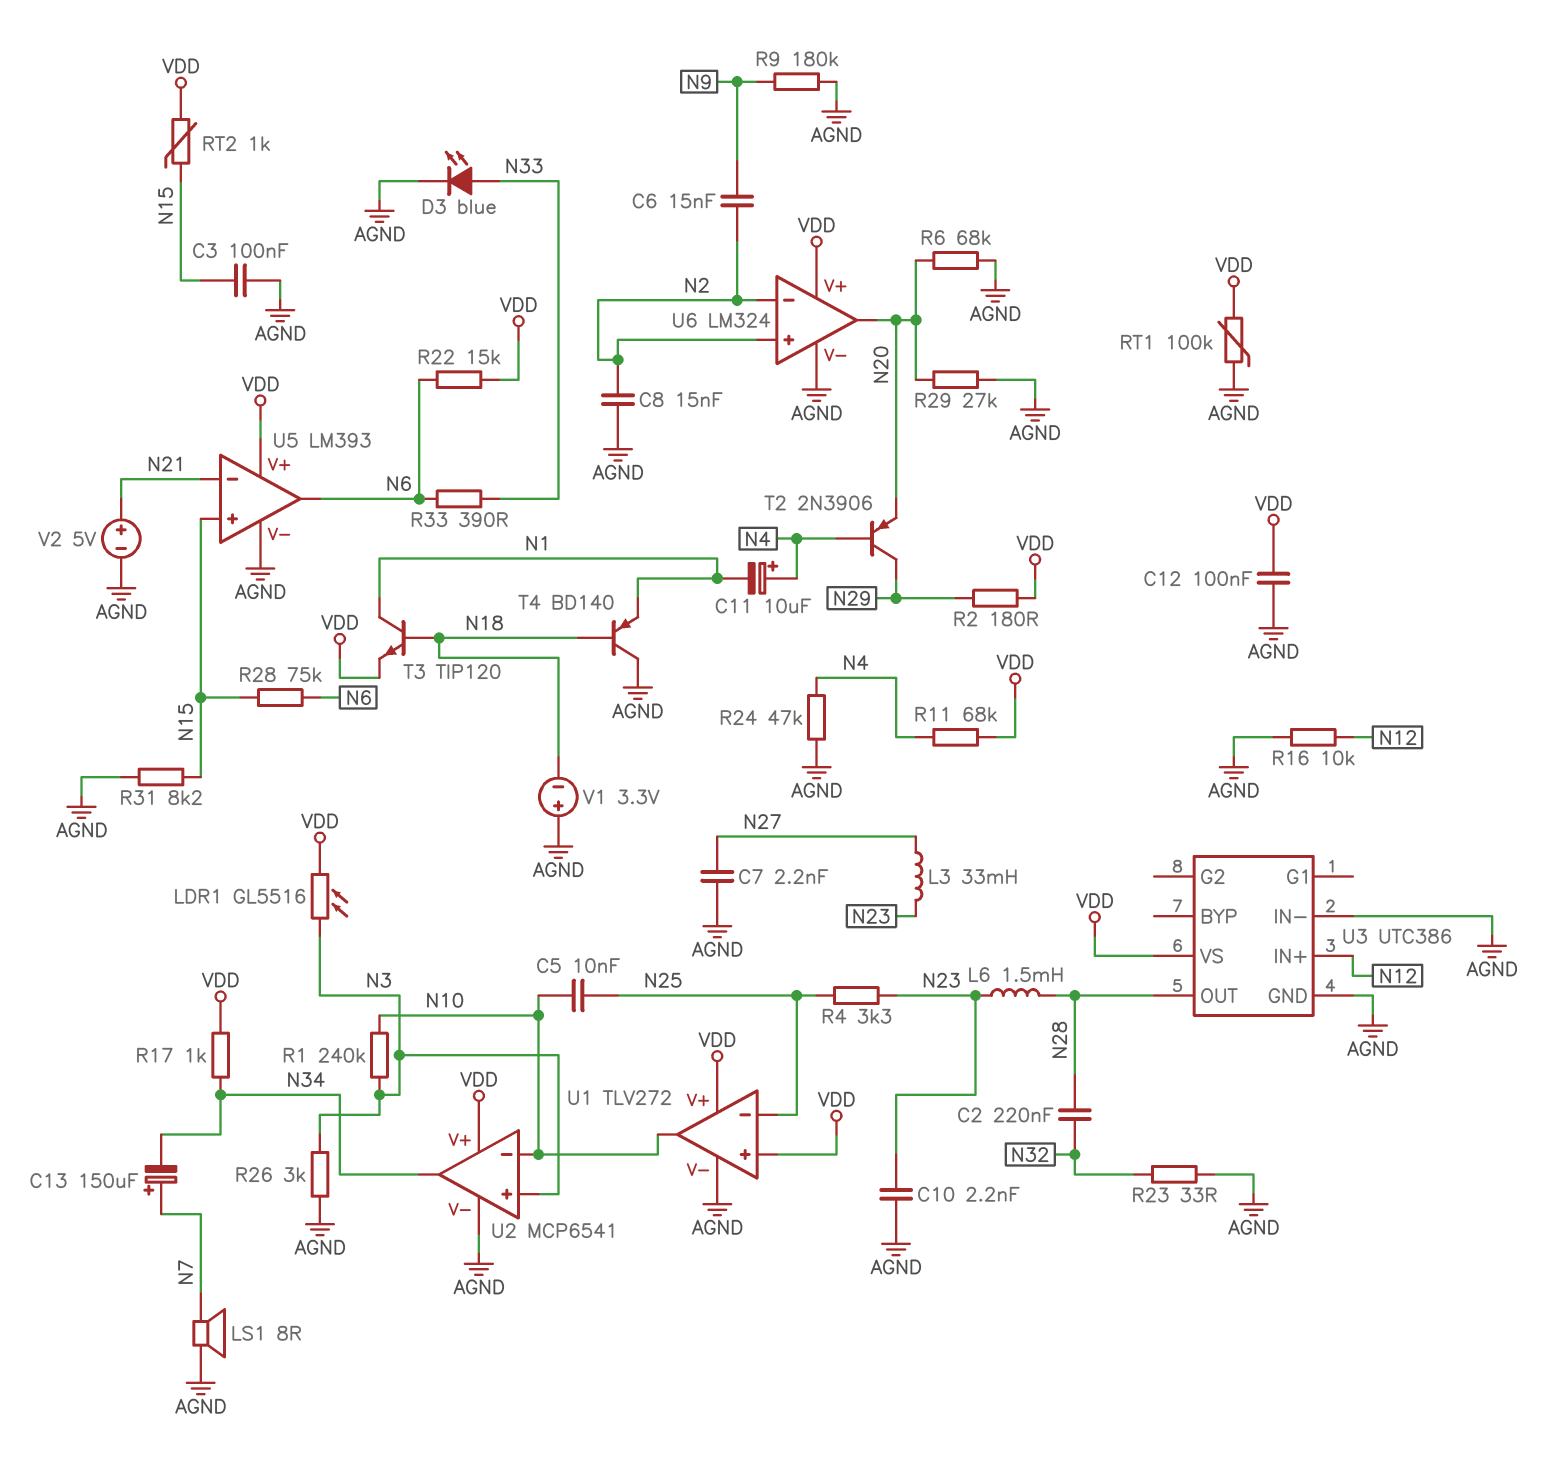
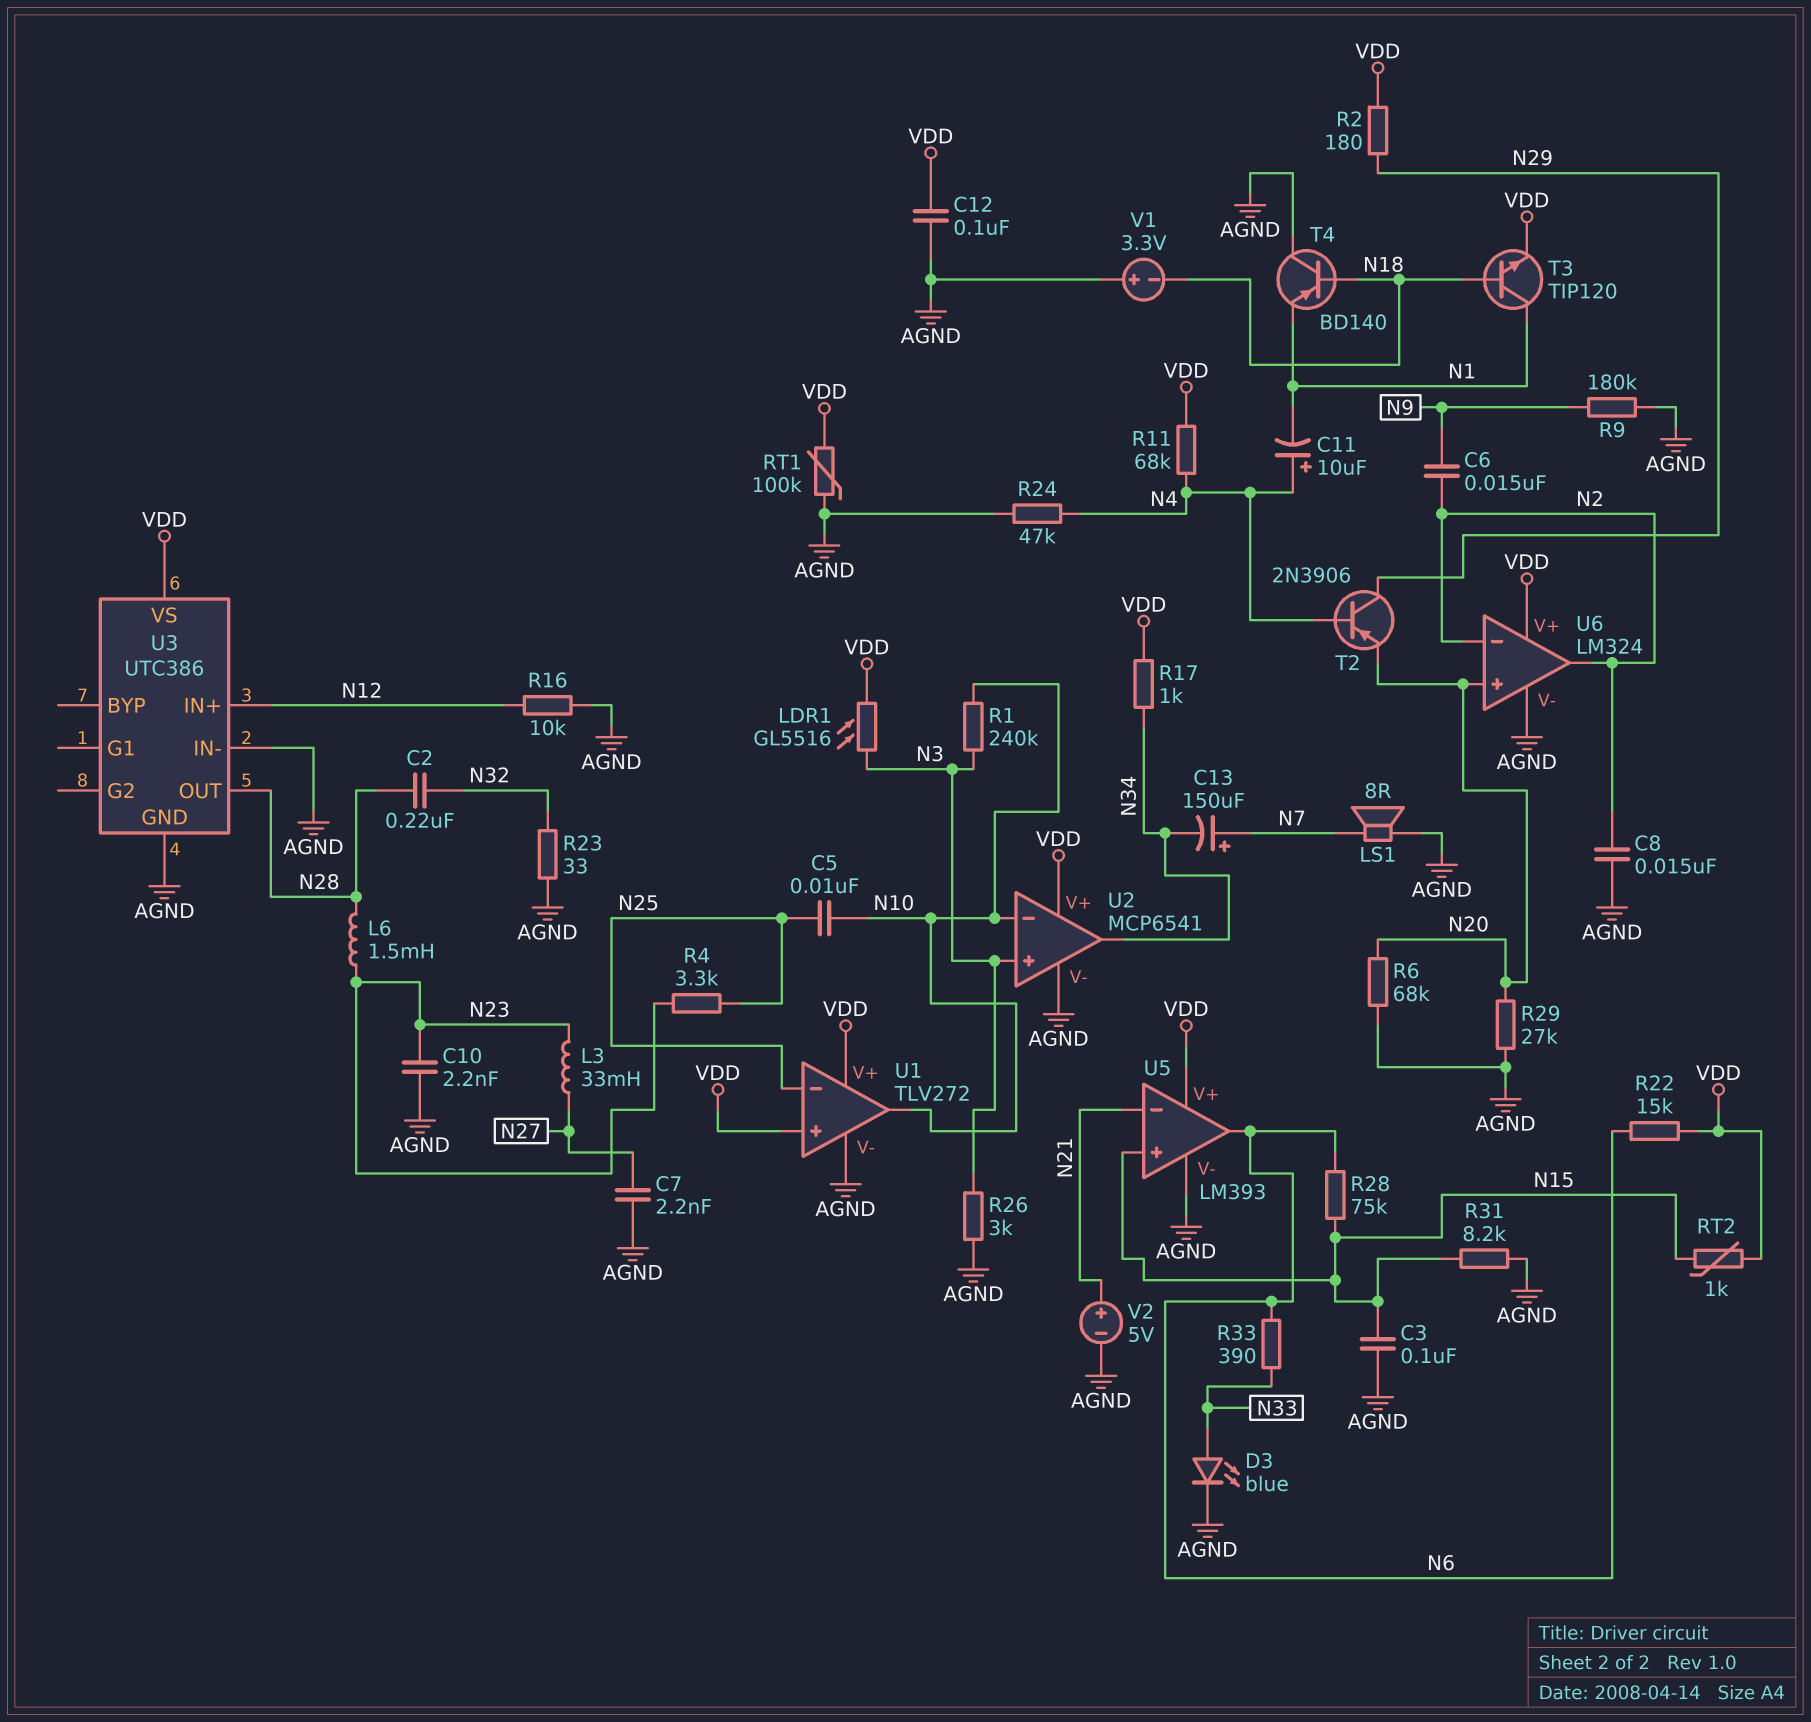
U6 pin in+: N2 -> N20
U6 pin out: N20 -> N2

